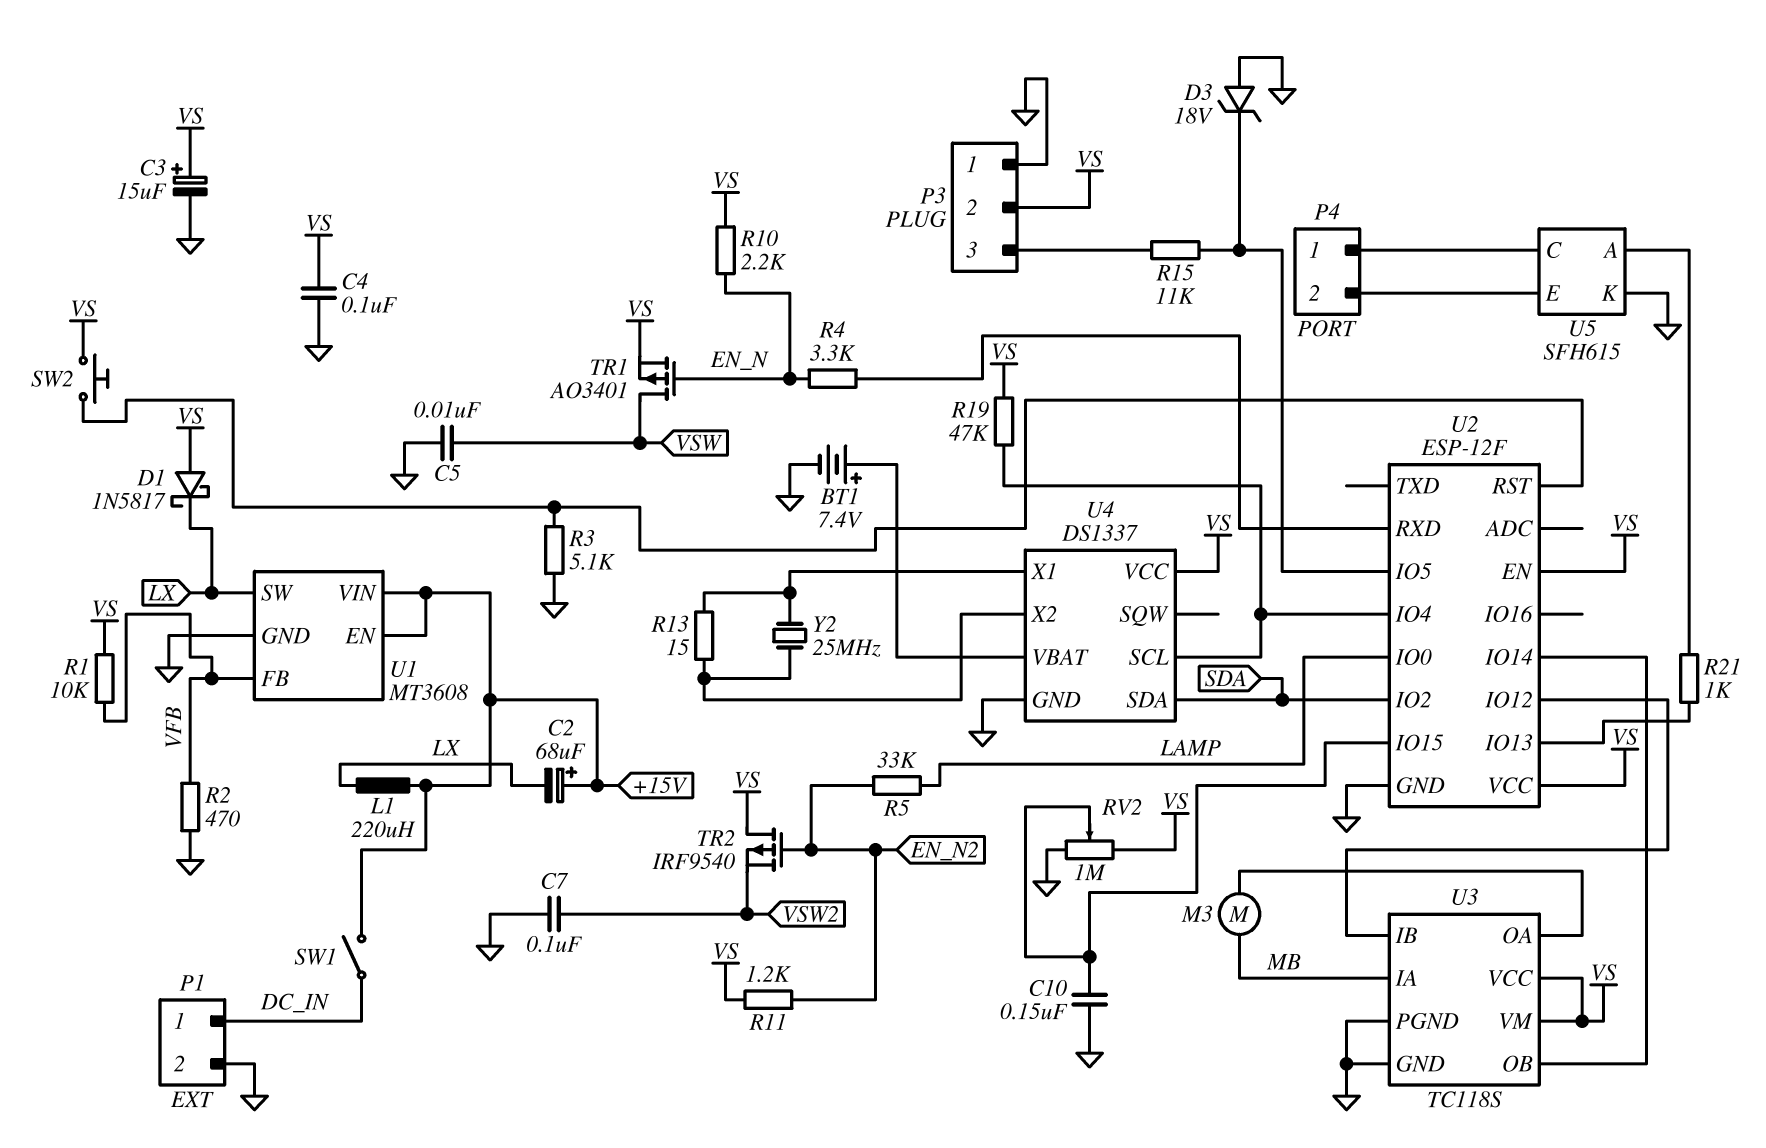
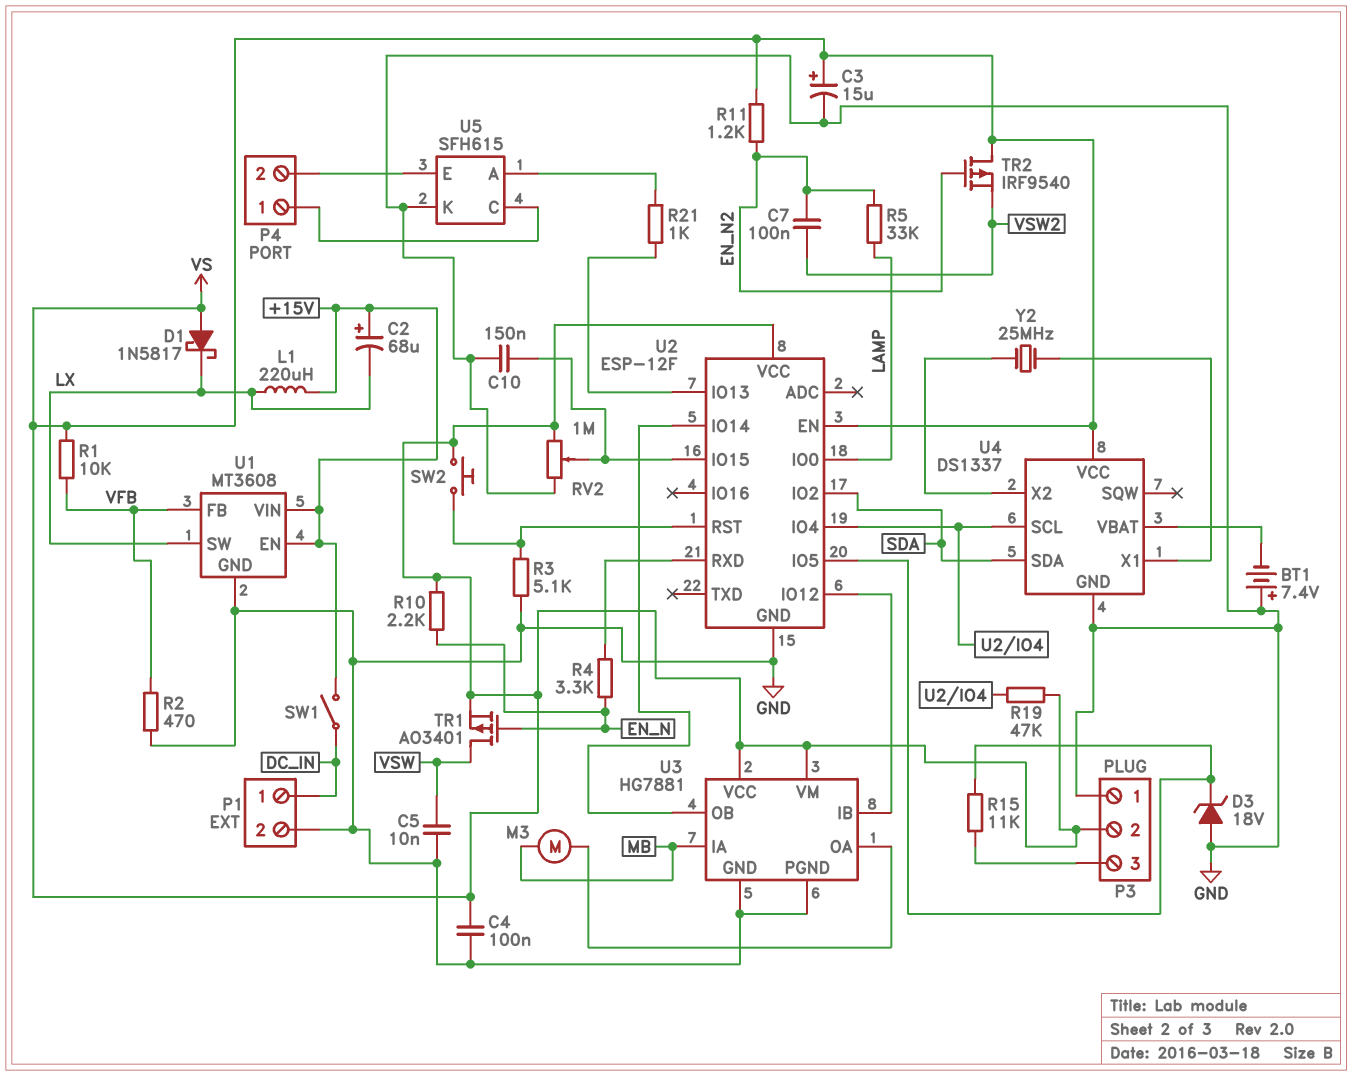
BT1: 7.4V (plus U4/VBAT, minus GND) -> 7.4V (plus GND, minus U4/VBAT)
C7: 100nF (GND, VSW2) -> 100nF (EN_N2, VSW2)
R13: 15 (U4/X1, U4/X2) -> none
U3: TC118S -> HG7881

